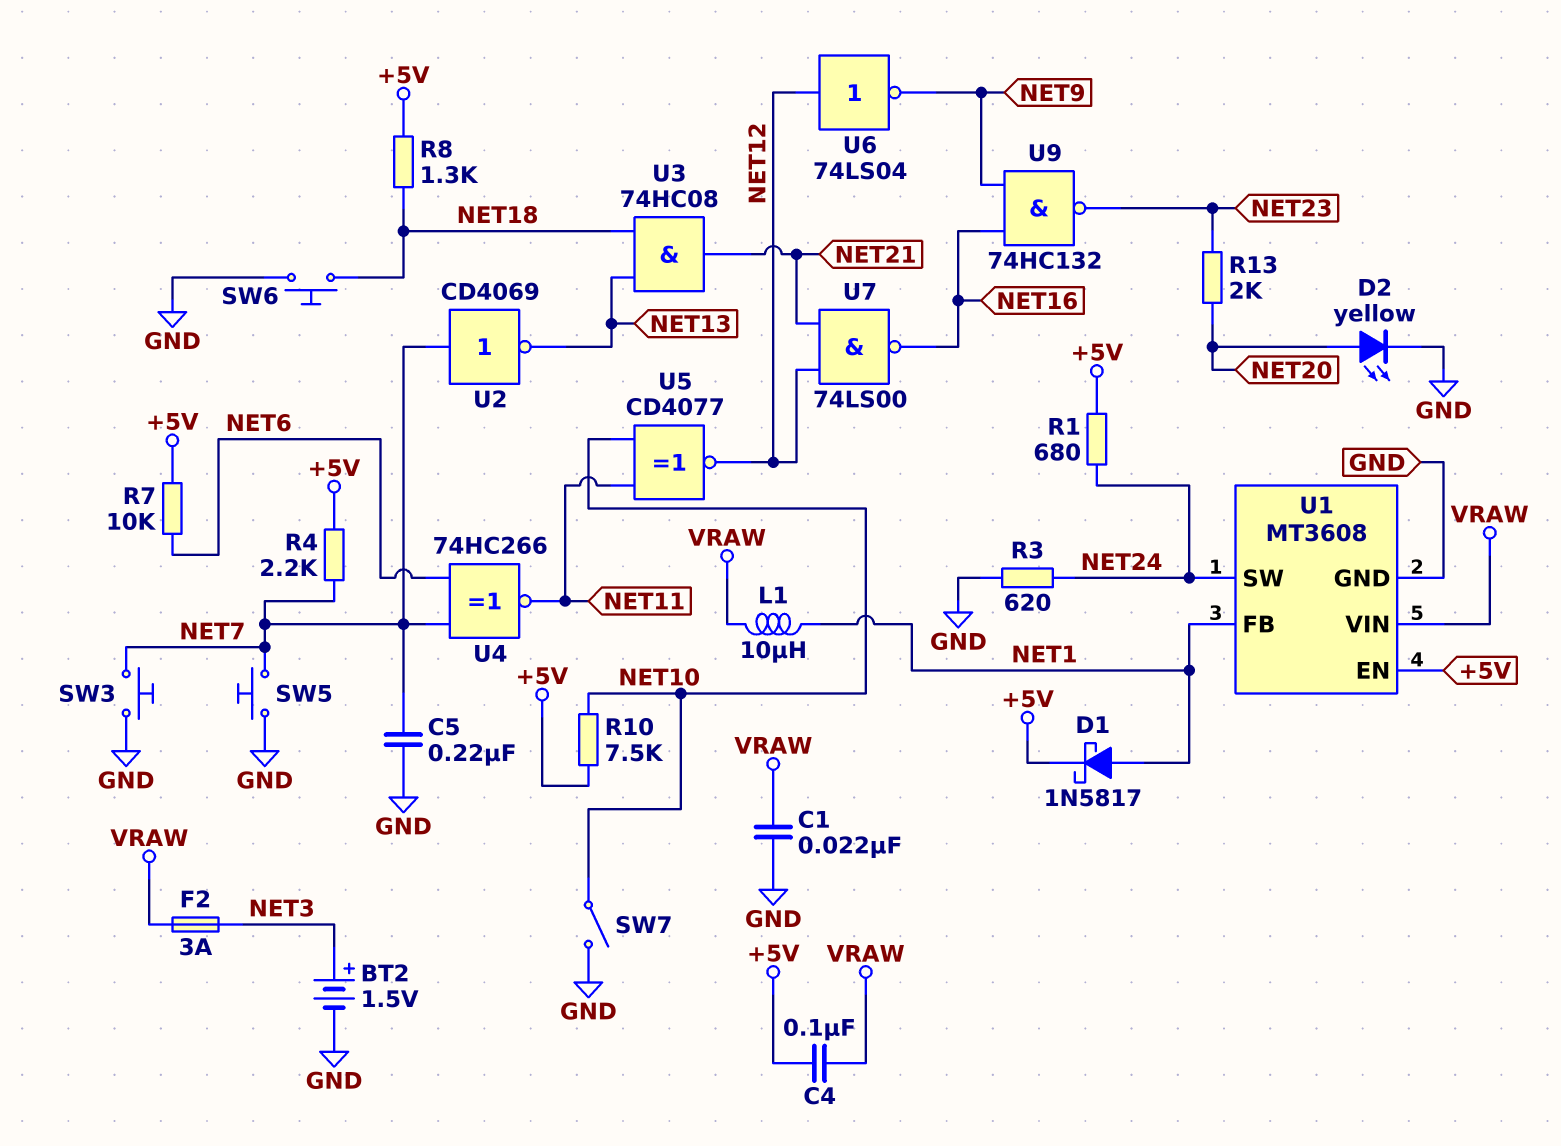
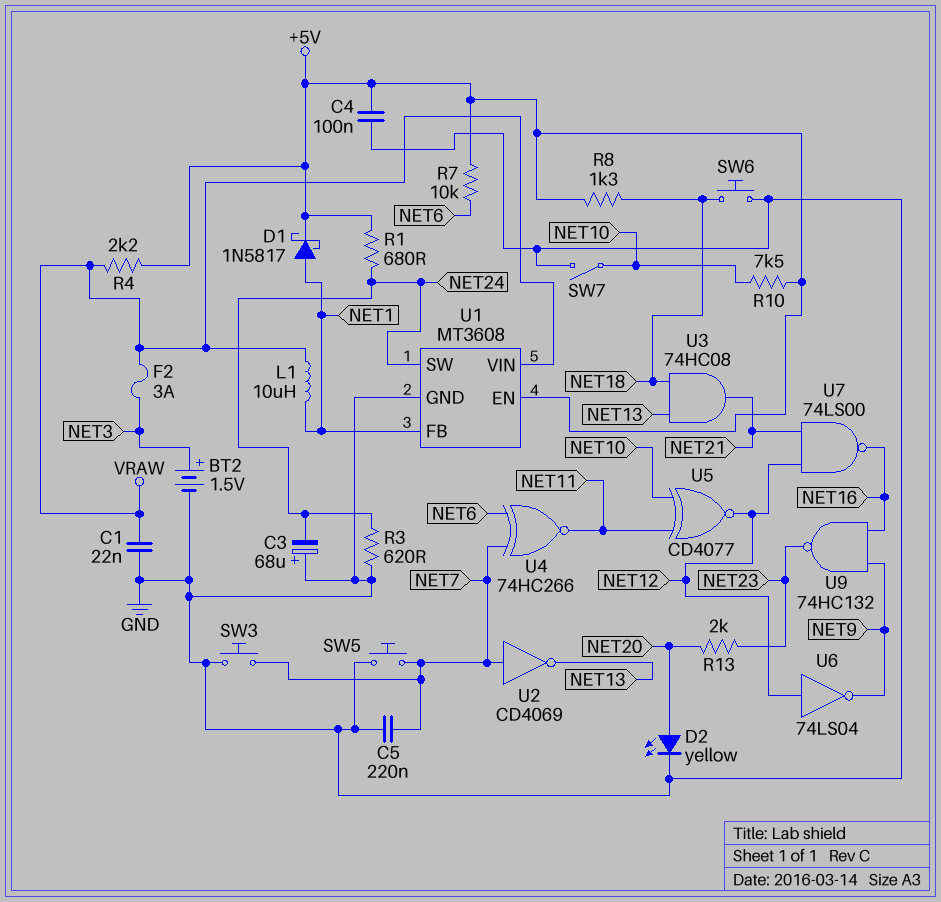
C3: none -> 68uF (plus GND, minus NET24)
C4: 100nF (+5V, VRAW) -> 100nF (+5V, GND)
R4: 2.2k (+5V, NET7) -> 2.2k (+5V, VRAW)

